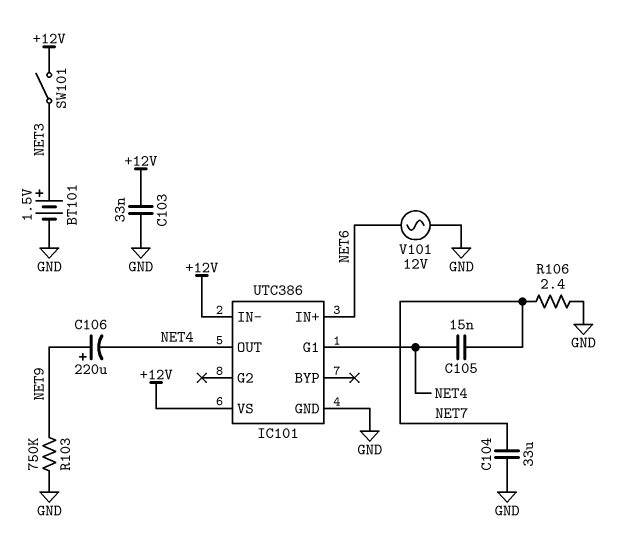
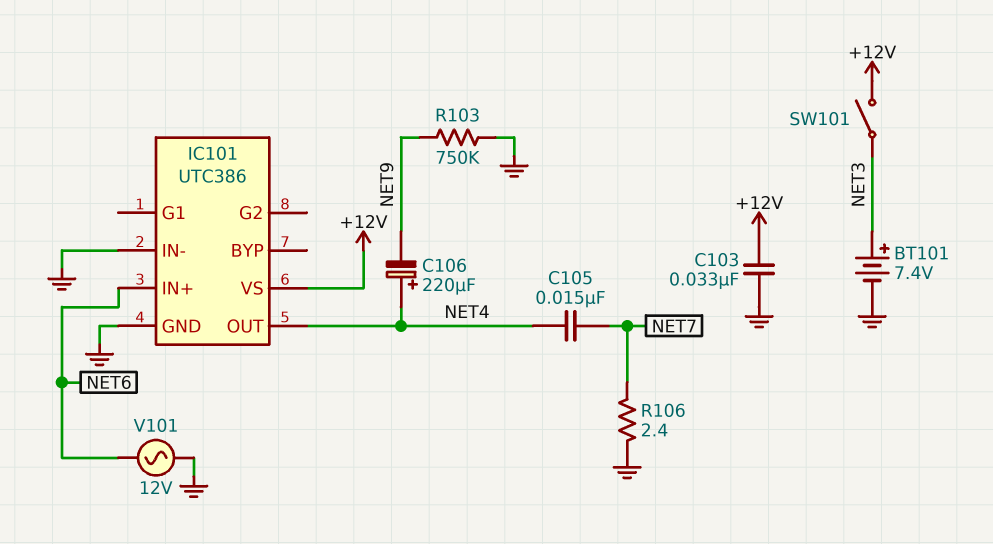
BT101: 1.5V (plus NET3, minus GND) -> 7.4V (plus NET3, minus GND)
C104: 33uF (GND, NET7) -> none
C106: 220uF (plus NET9, minus NET4) -> 220uF (plus NET4, minus NET9)
IC101 pin G1: NET4 -> none
IC101 pin IN-: +12V -> GND

